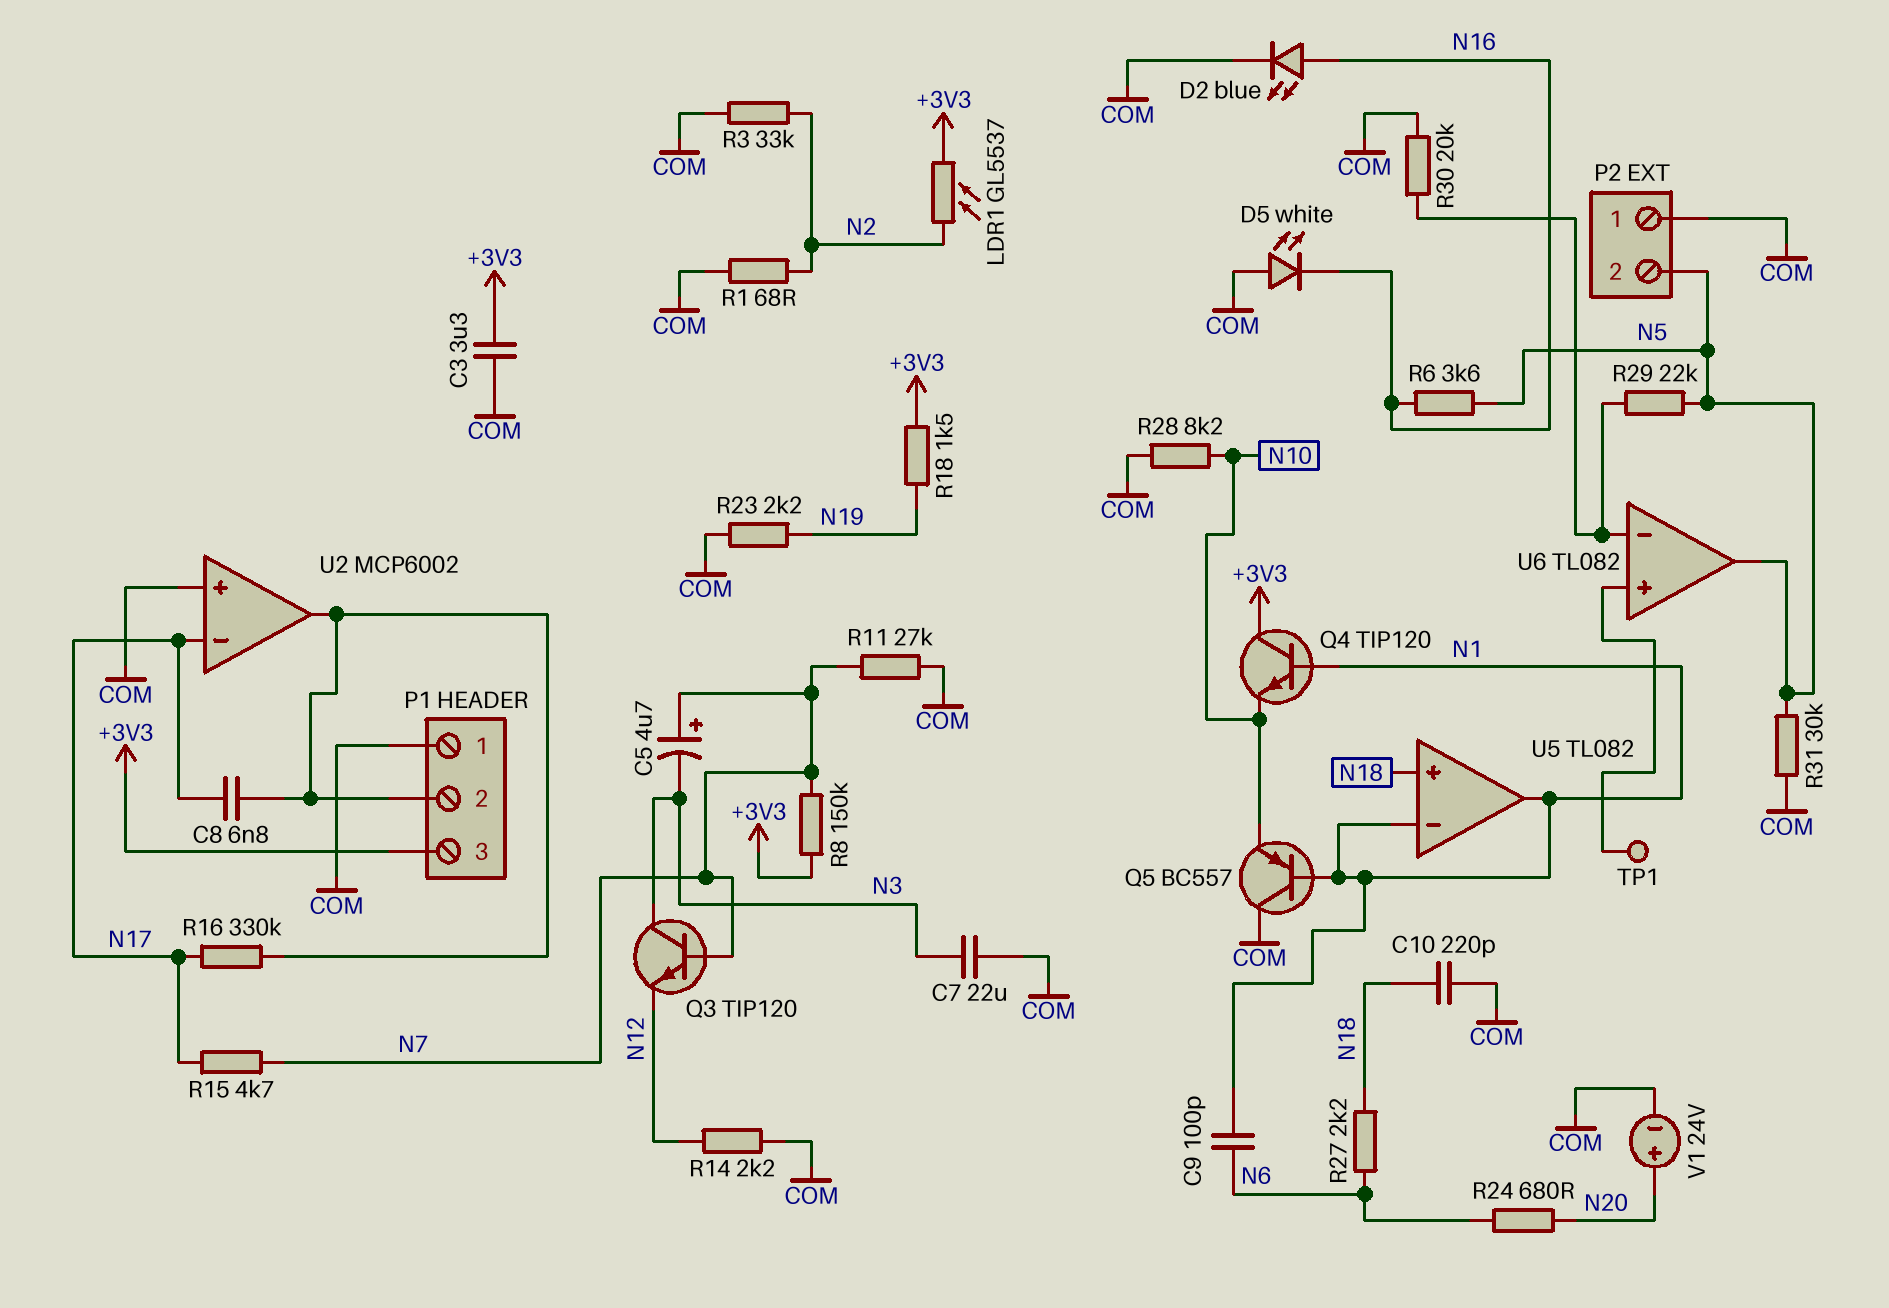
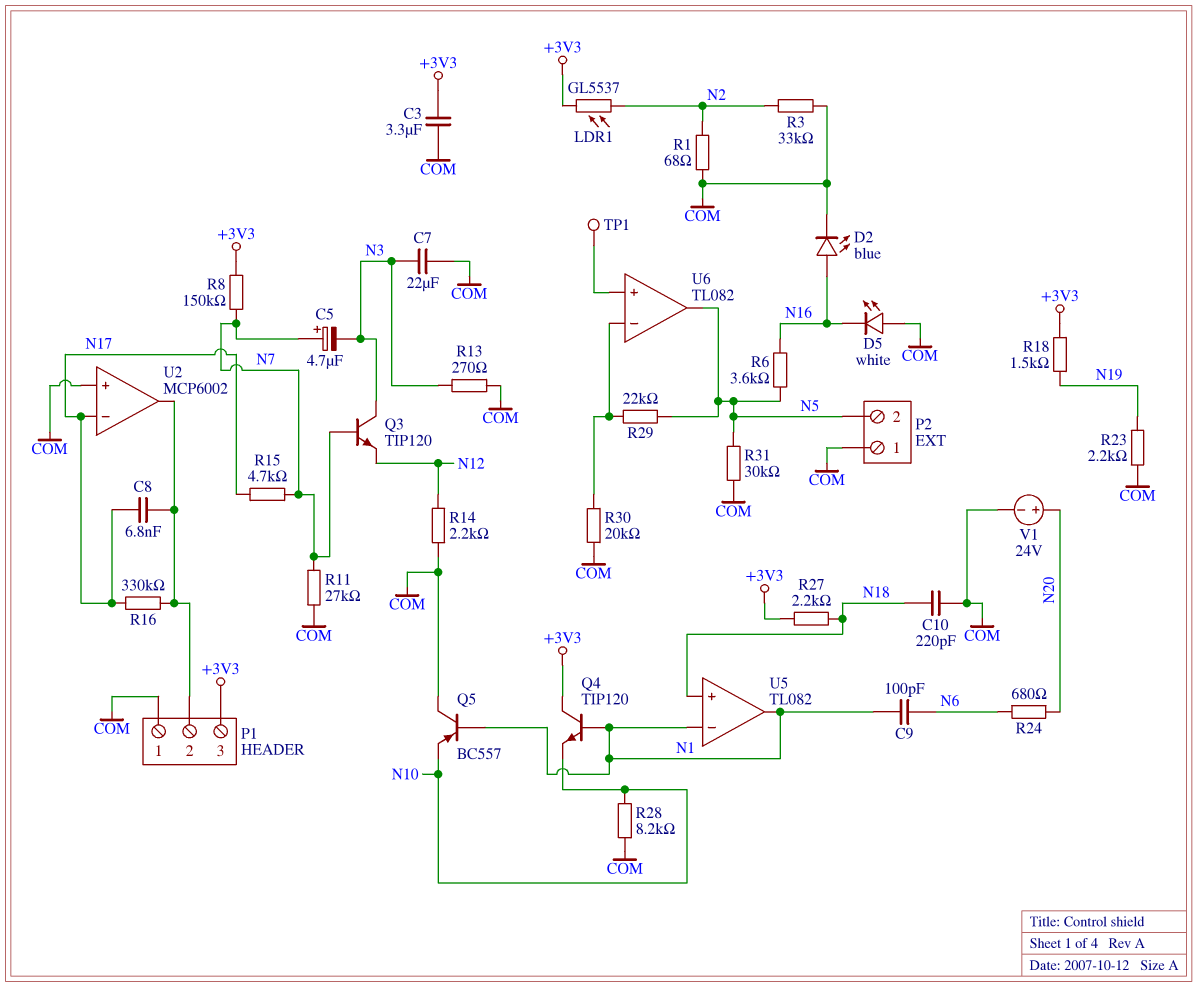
R13: none -> 270 (COM, N3)
R27: 2.2k (N6, N18) -> 2.2k (+3V3, N18)

